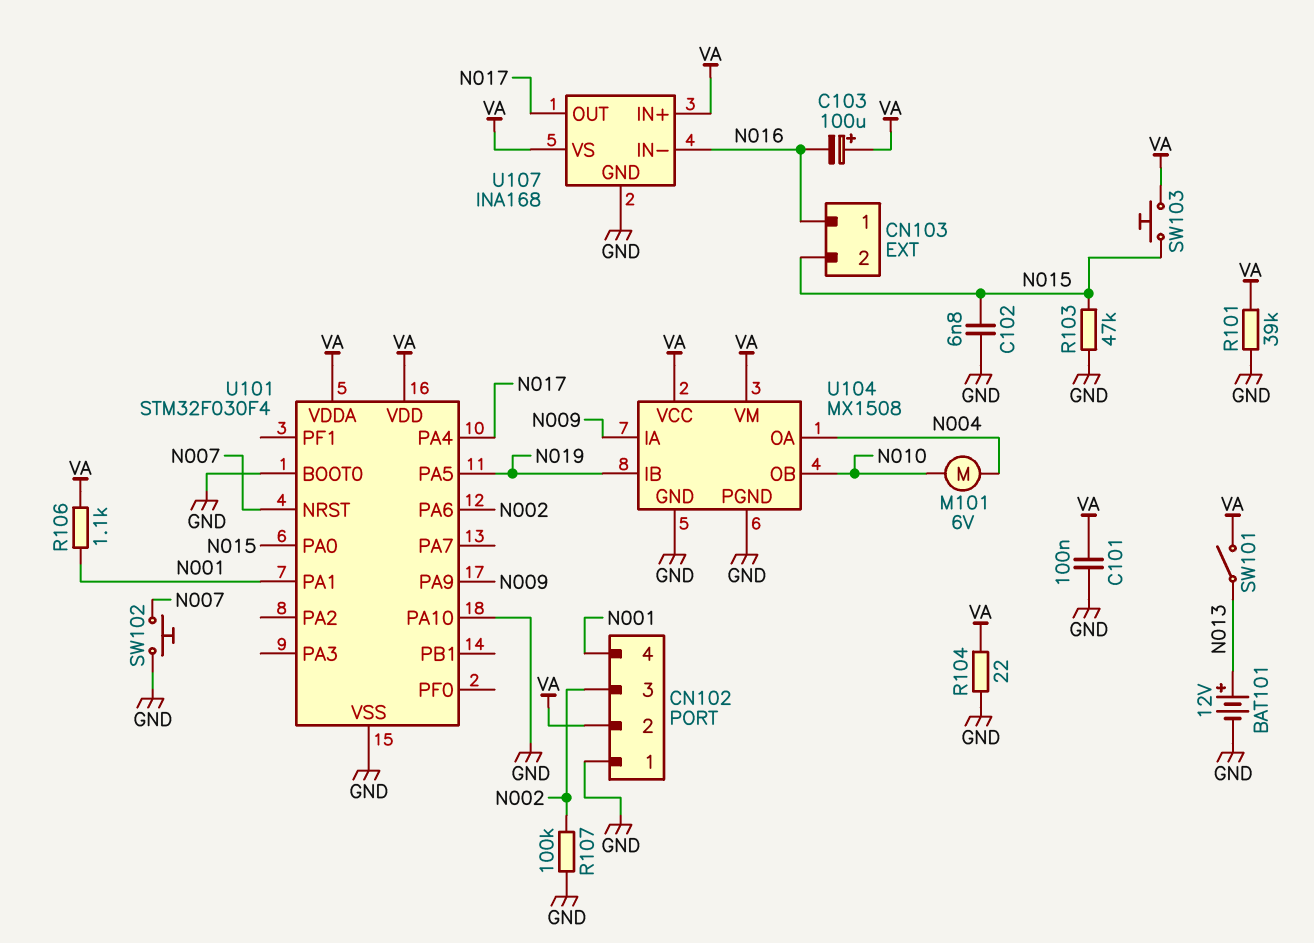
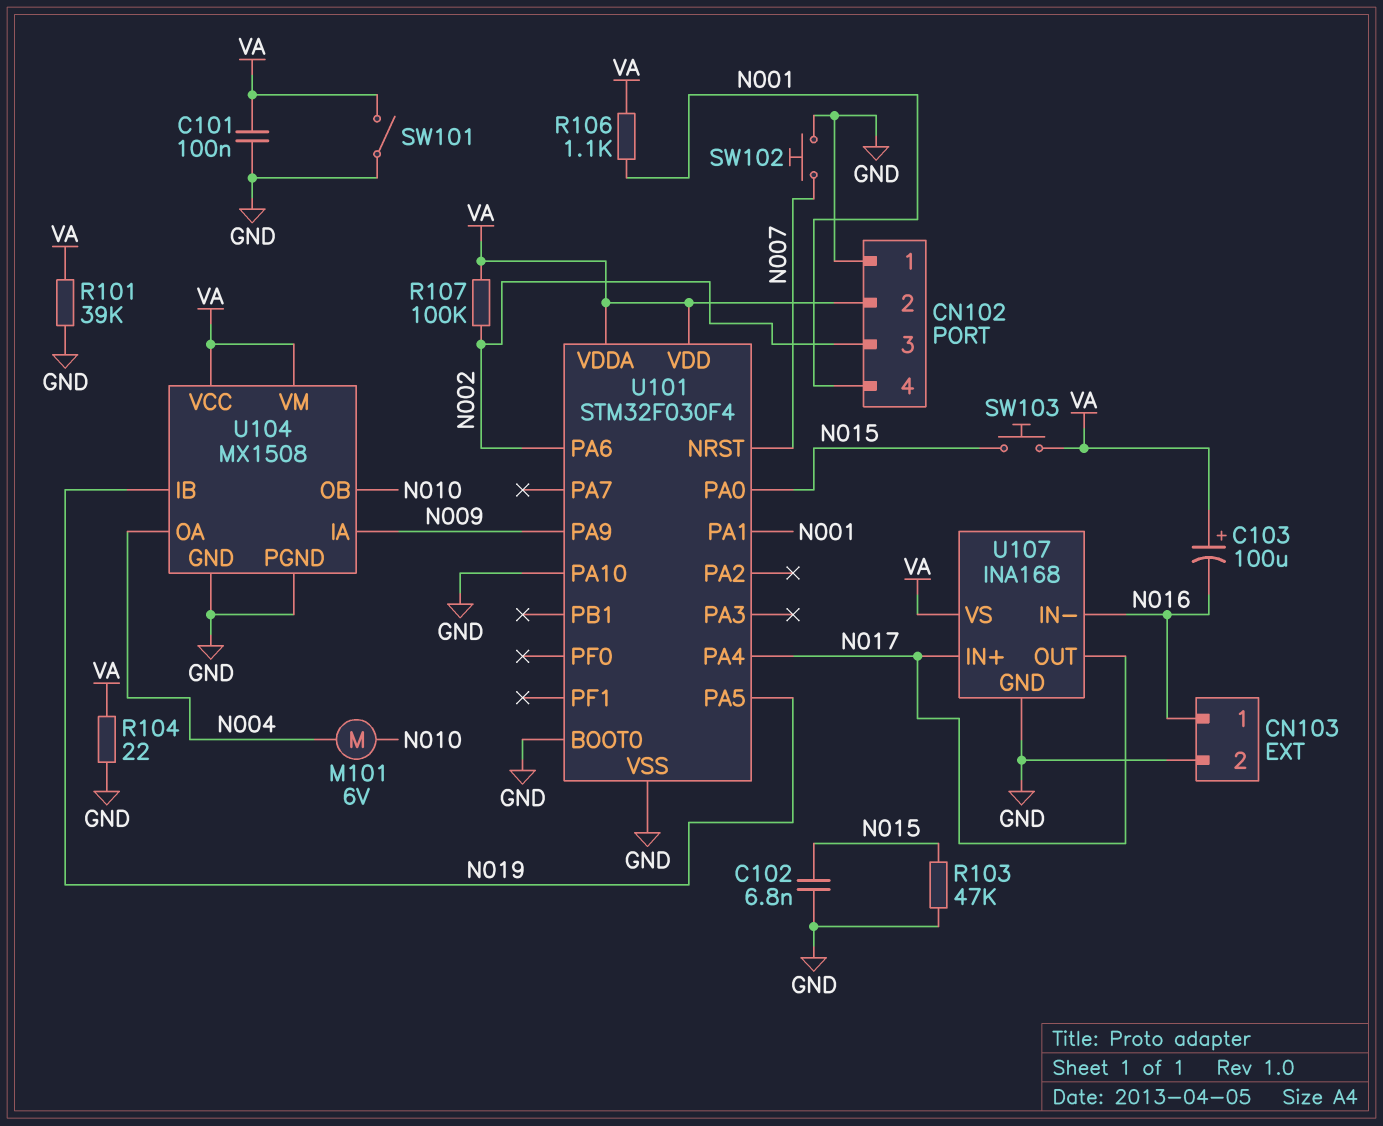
BAT101: 12V (plus N013, minus GND) -> none
CN103 pin 2: N015 -> GND
R107: 100k (GND, N002) -> 100k (N002, VA)
SW101: switch (N013, VA) -> switch (GND, VA)
U107 pin IN+: VA -> N017

